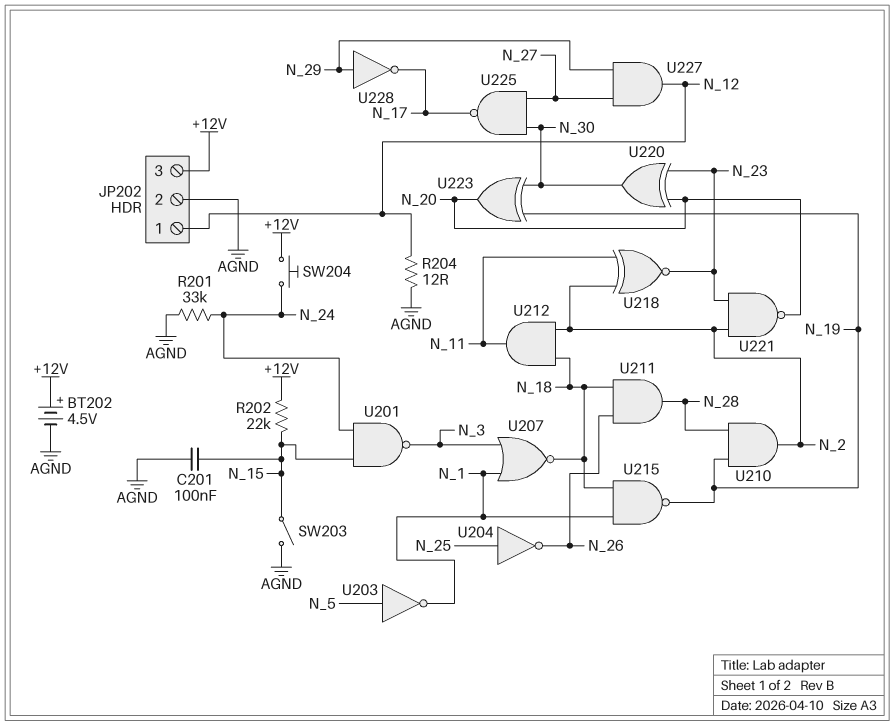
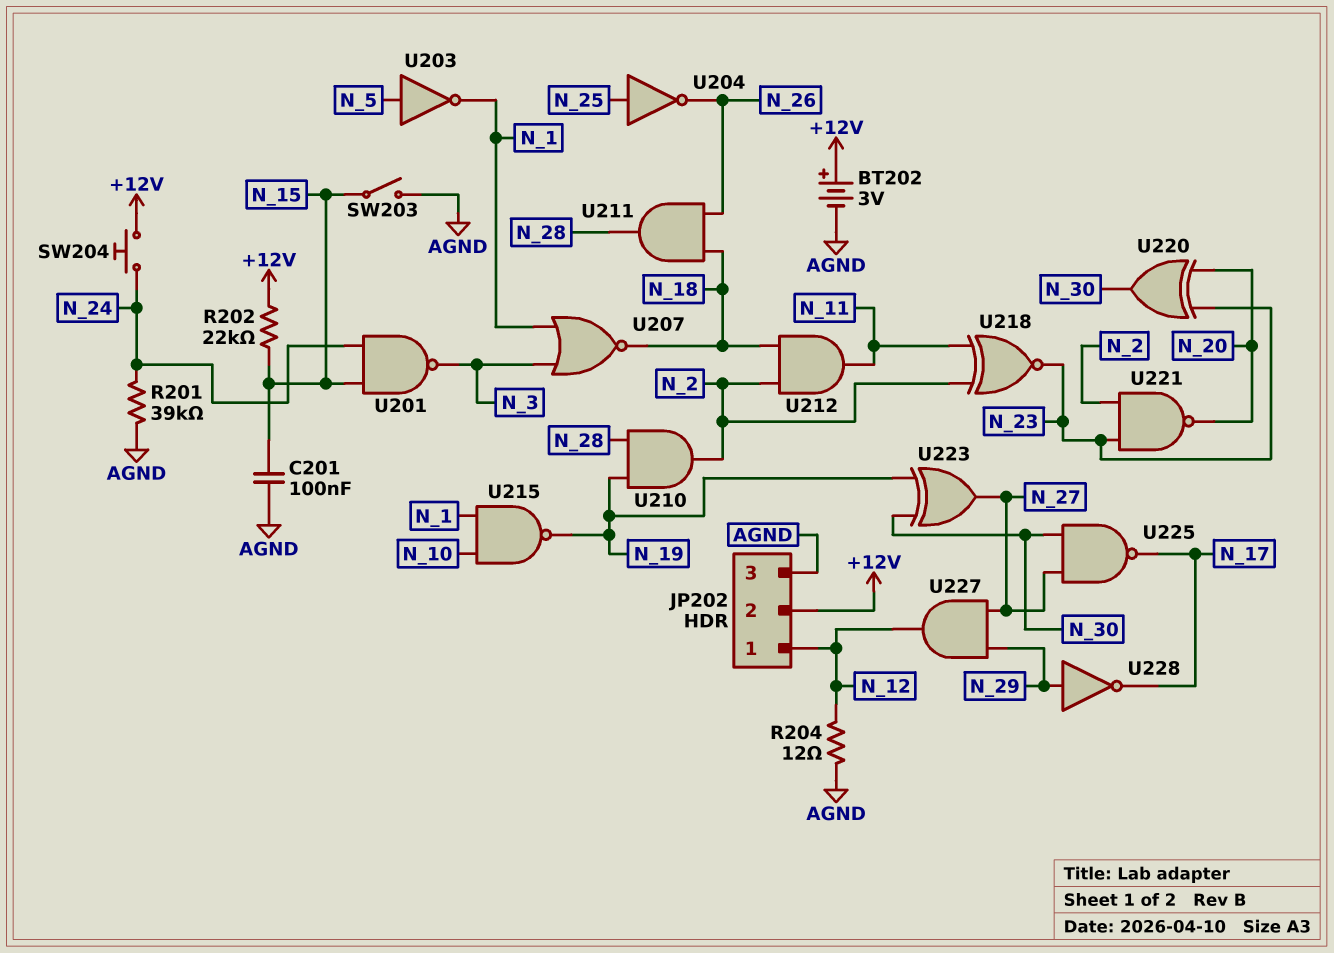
BT202: 4.5V (plus +12V, minus AGND) -> 3V (plus +12V, minus AGND)
JP202 pin 2: AGND -> +12V
JP202 pin 3: +12V -> AGND
R201: 33k (AGND, N_24) -> 39k (AGND, N_24)
U215: NAND (in N_1, in N_18, out N_19) -> NAND (in N_1, in N_10, out N_19)
U223: XOR (in N_19, in N_30, out N_20) -> XOR (in N_19, in N_30, out N_27)

